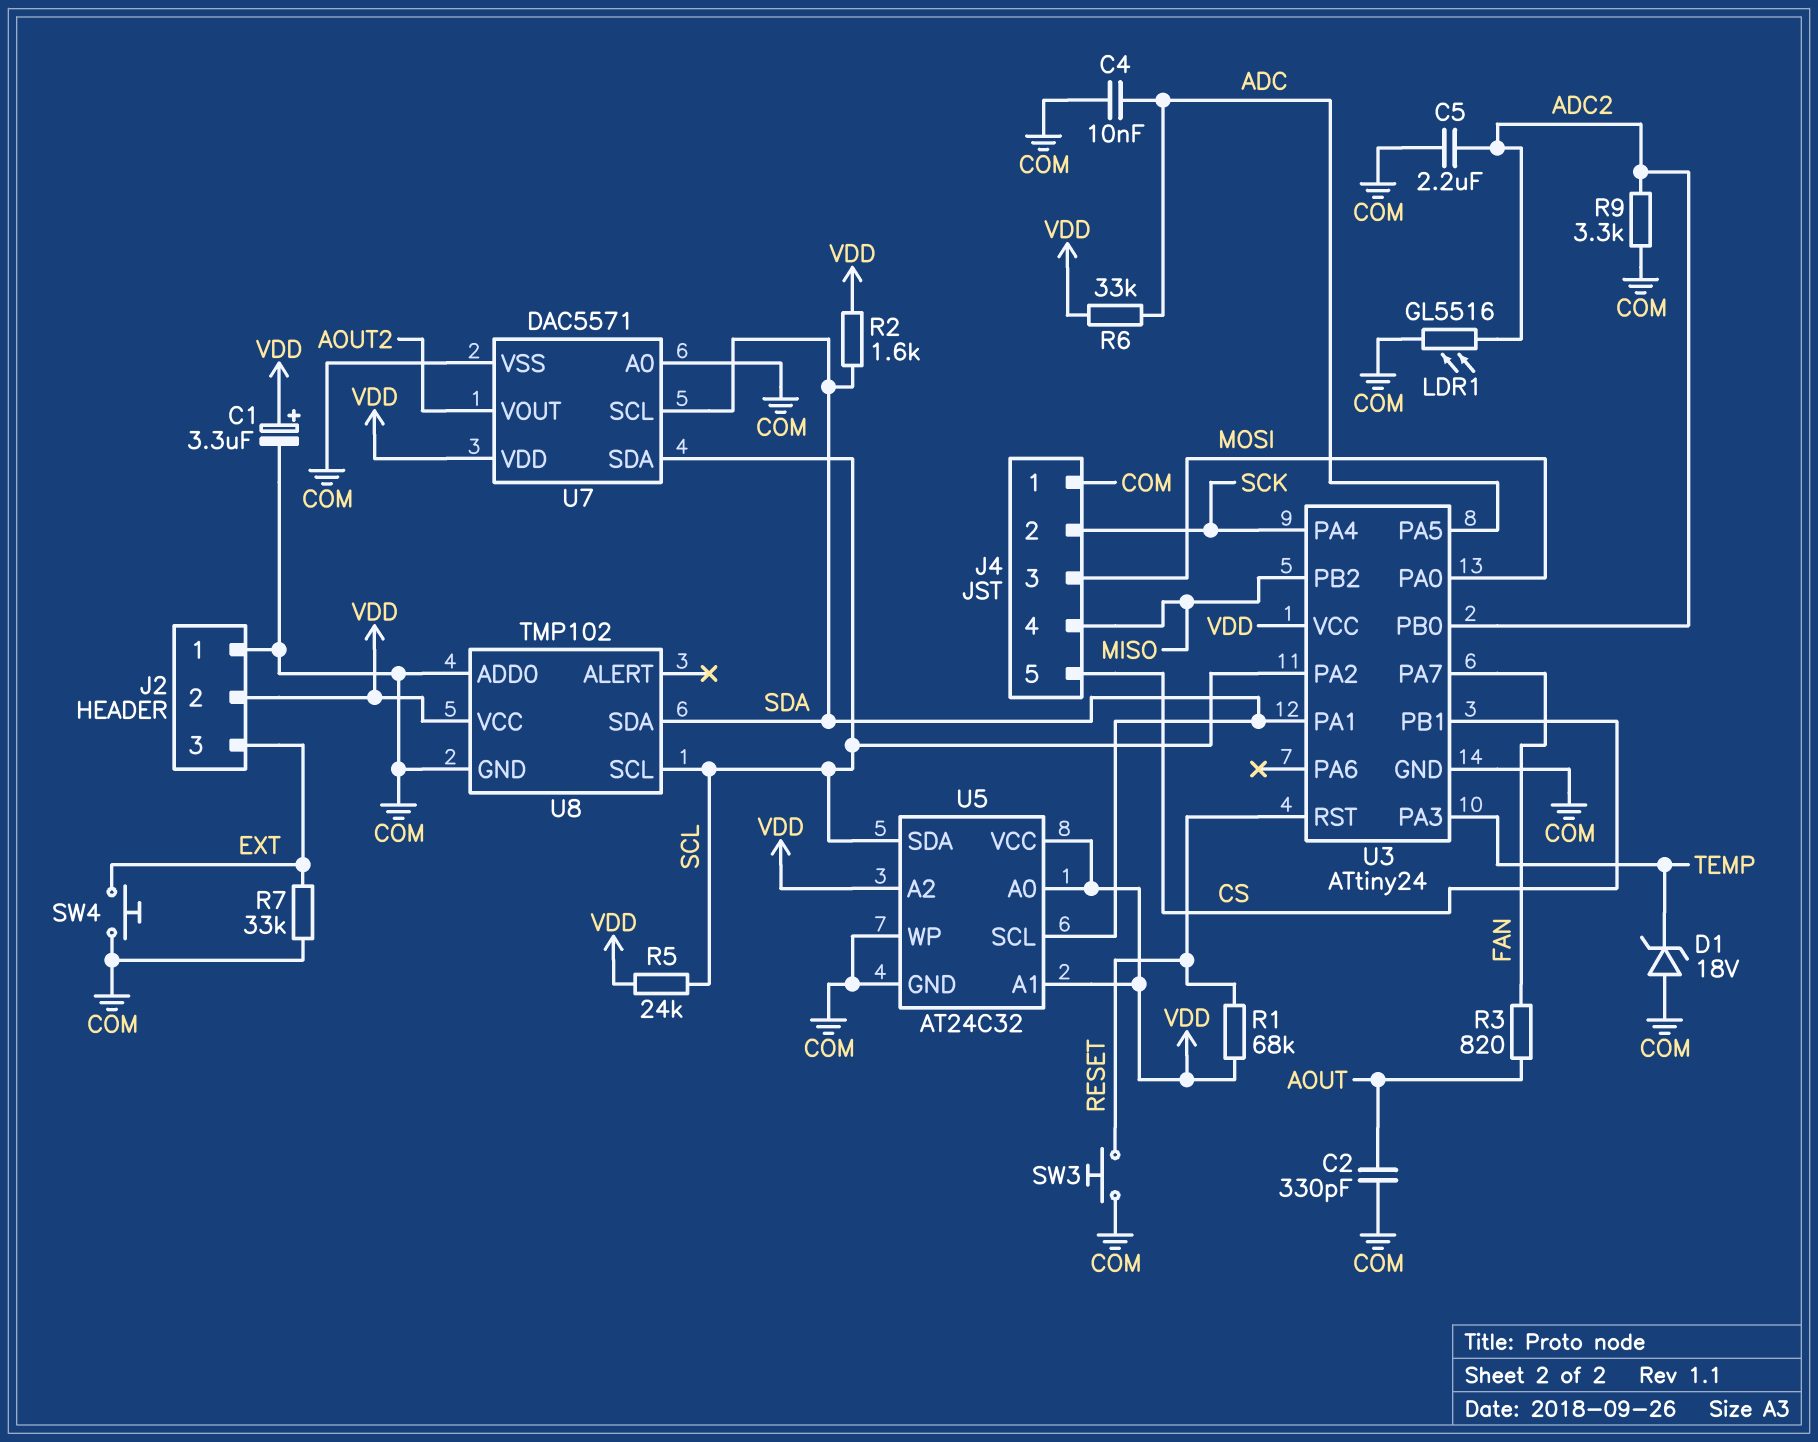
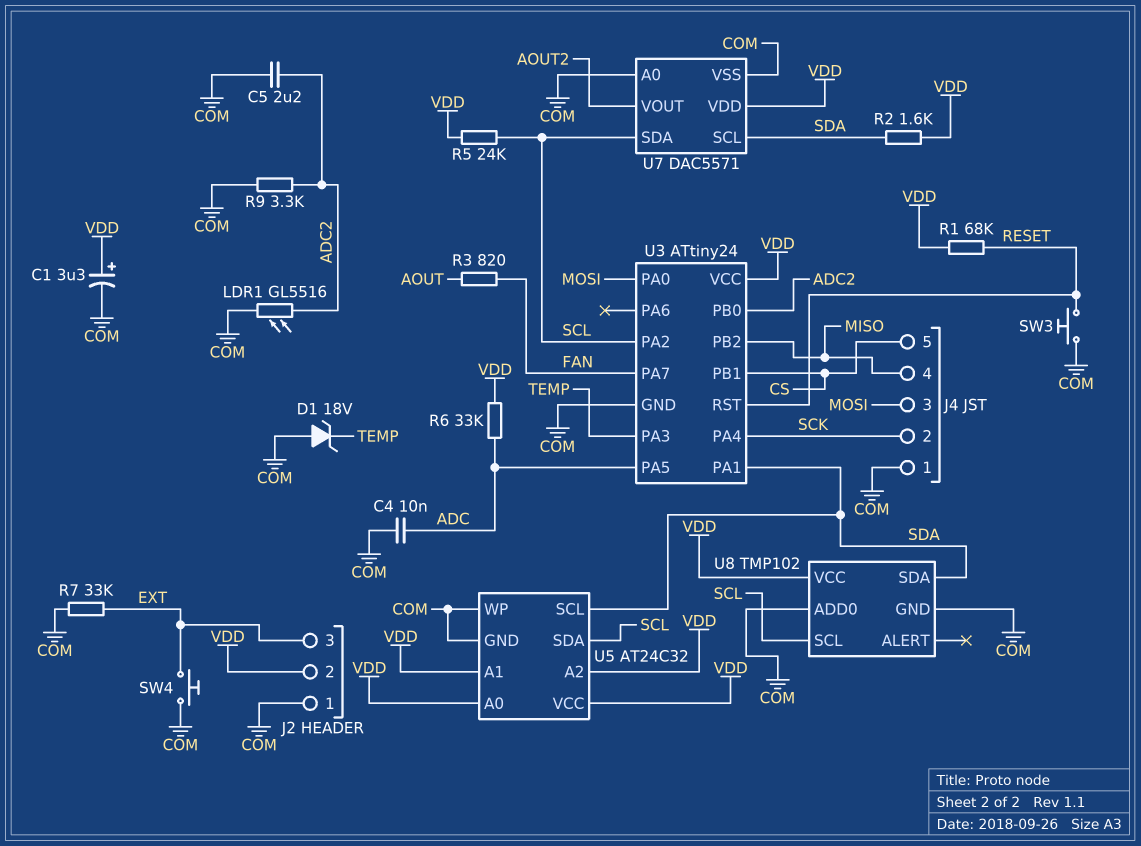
C2: 330pF (AOUT, COM) -> none

